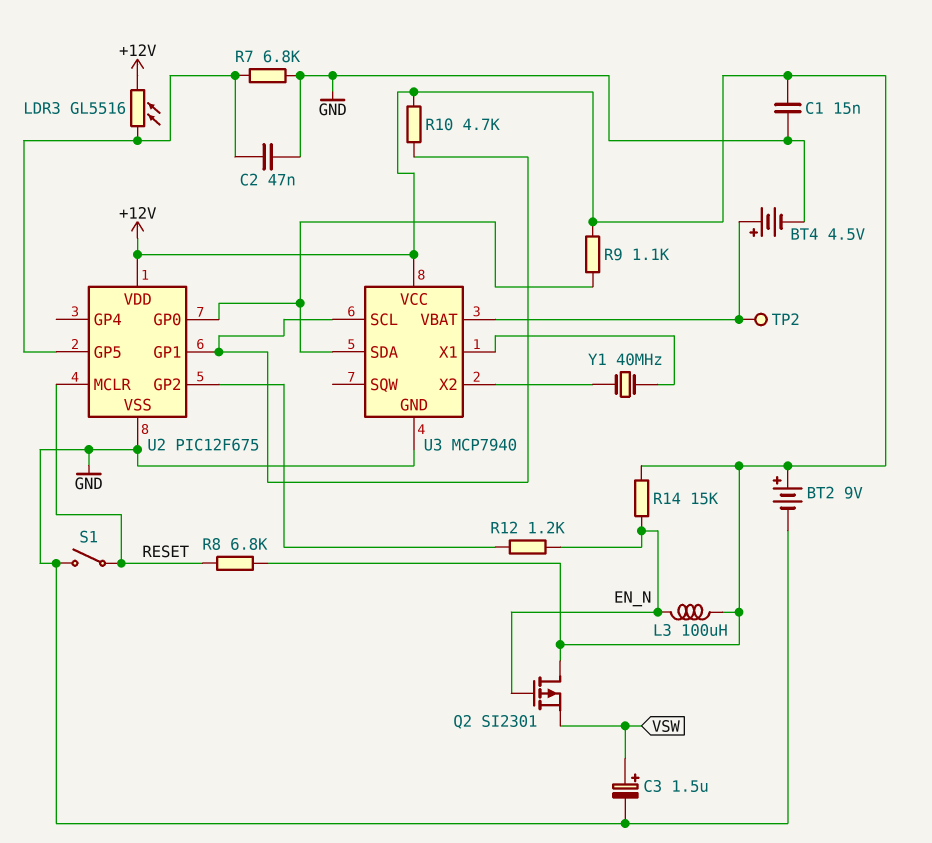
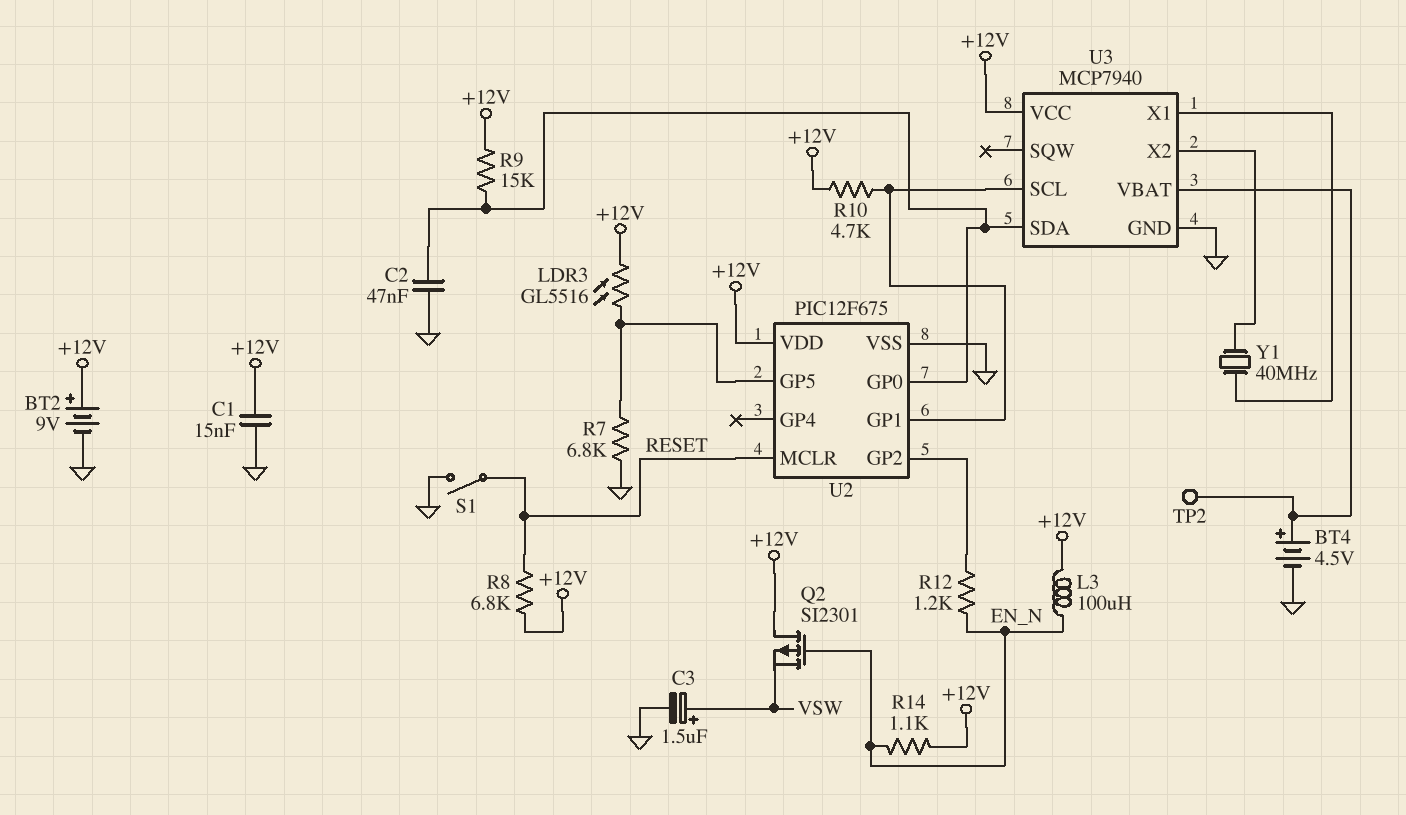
C2: 47nF (GND, U2/GP5) -> 47nF (GND, U2/GP0)
R9: 1.1k (+12V, U2/GP0) -> 15k (+12V, U2/GP0)
R14: 15k (+12V, EN_N) -> 1.1k (+12V, EN_N)

